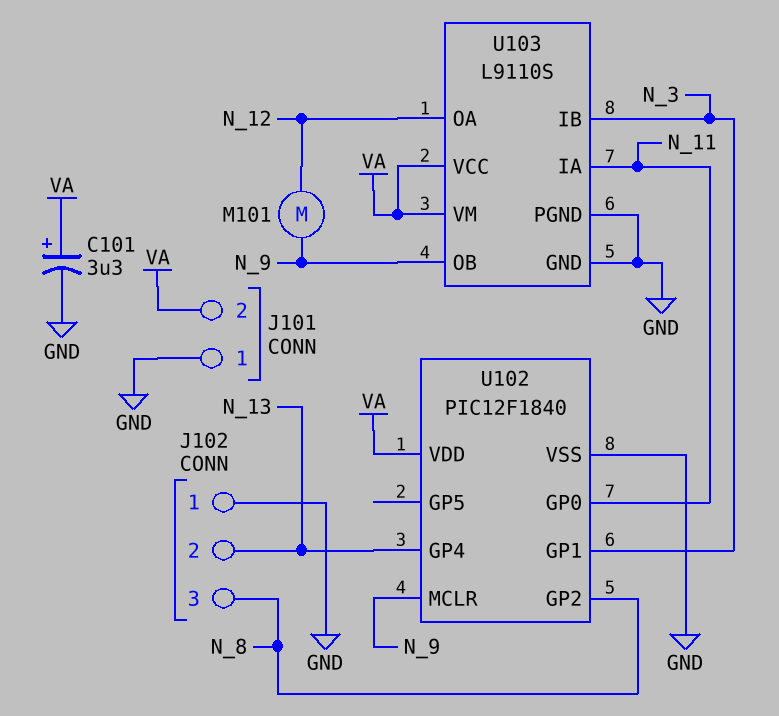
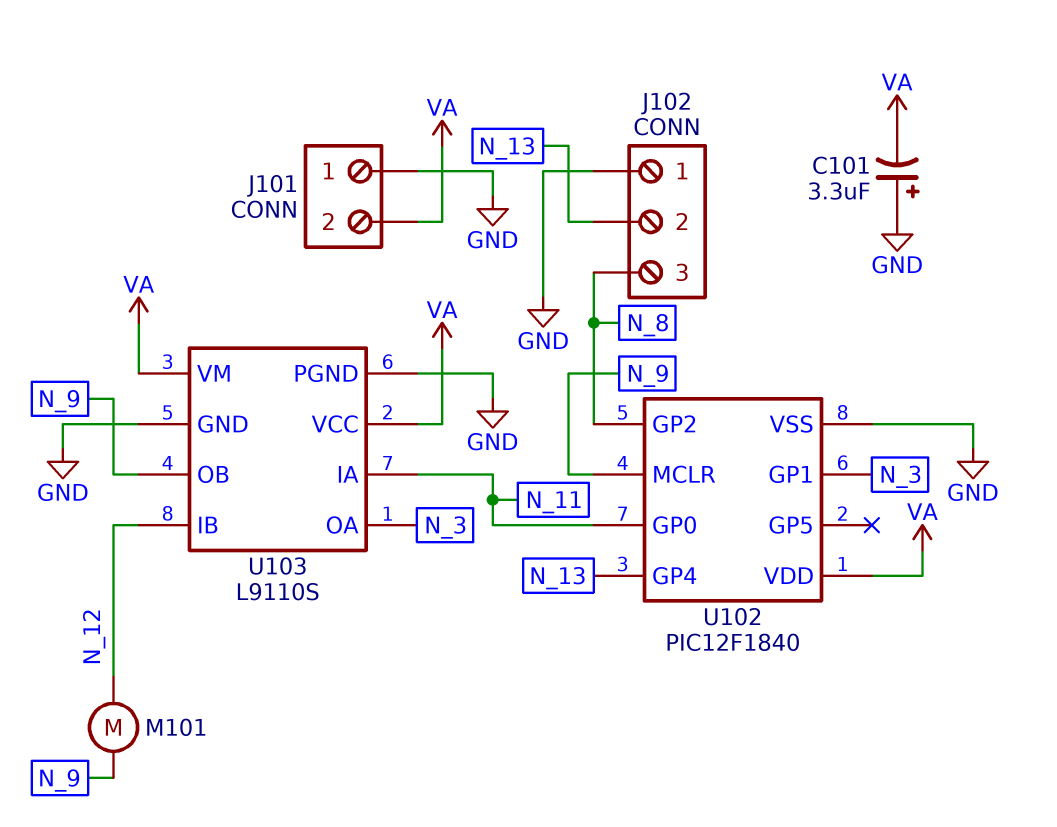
C101: 3.3uF (plus VA, minus GND) -> 3.3uF (plus GND, minus VA)
U103 pin IB: N_3 -> N_12
U103 pin OA: N_12 -> N_3

